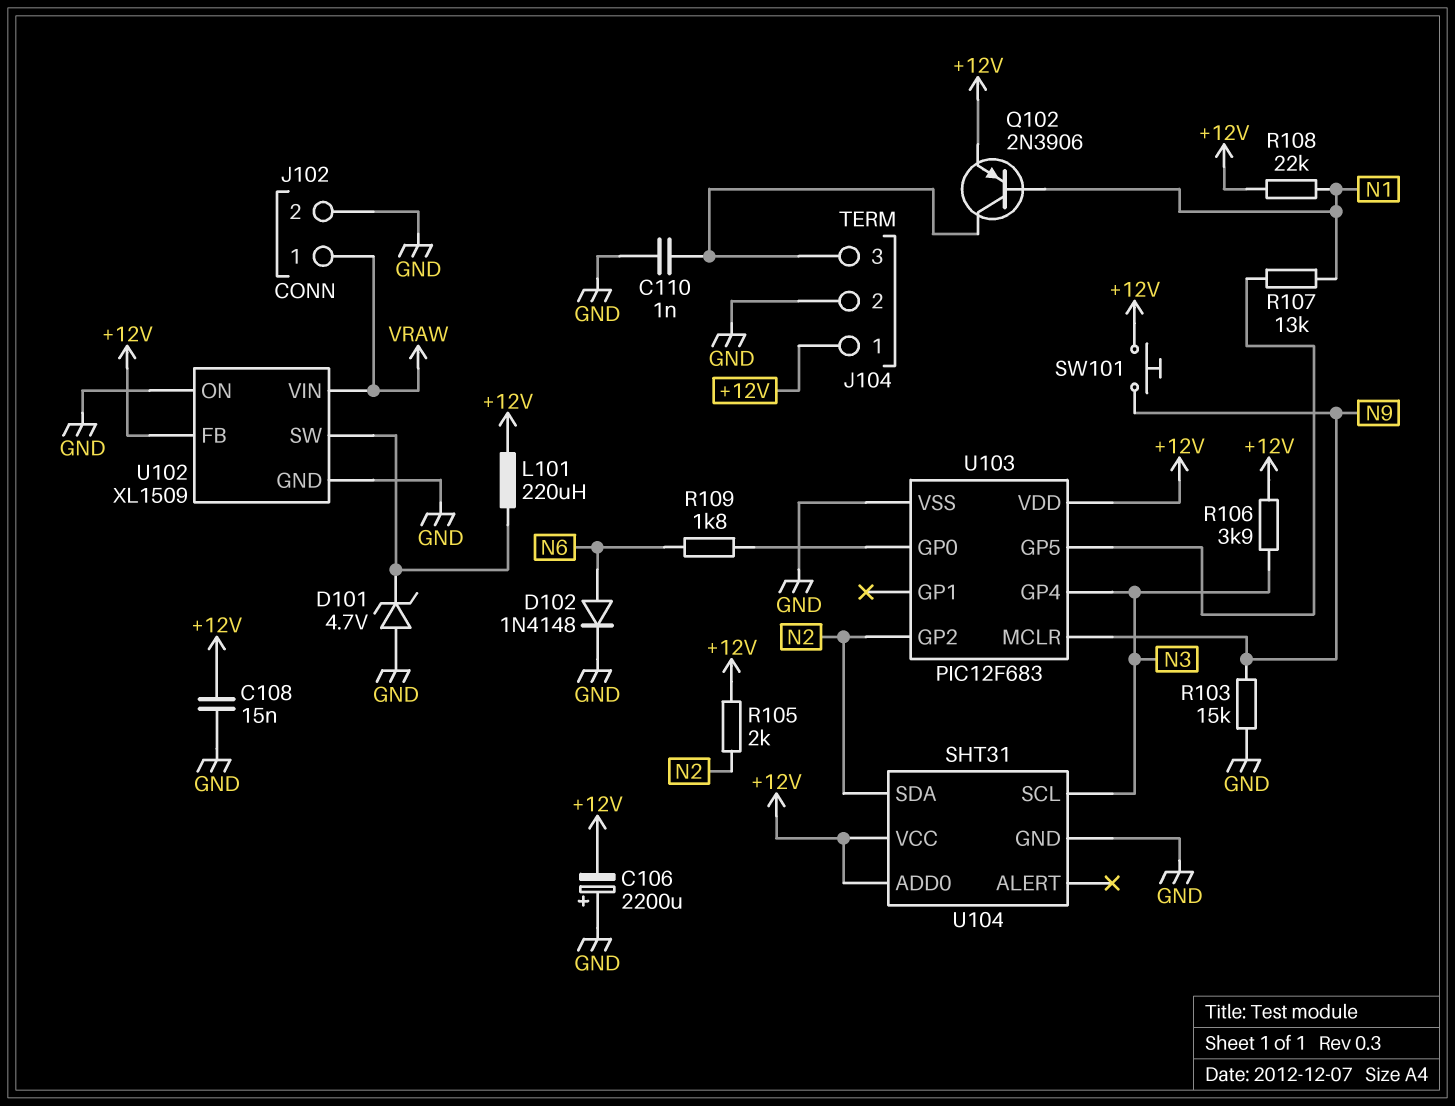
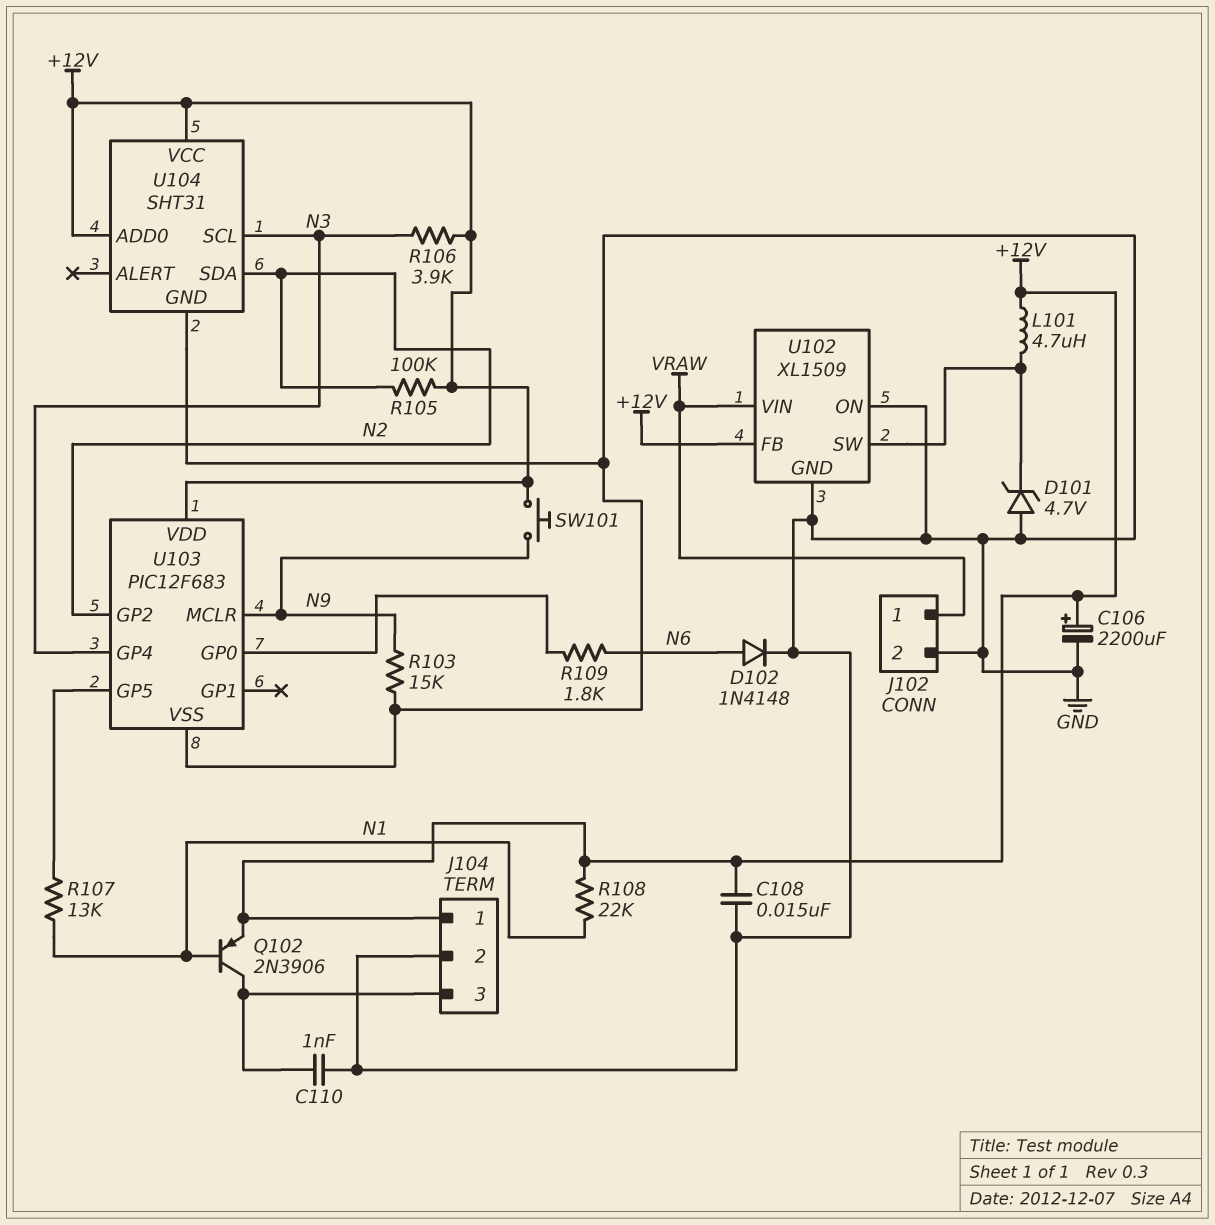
C106: 2200uF (plus GND, minus +12V) -> 2200uF (plus +12V, minus GND)
L101: 220uH (+12V, U102/SW) -> 4.7uH (+12V, U102/SW)
R105: 2k (+12V, N2) -> 100k (+12V, N2)

